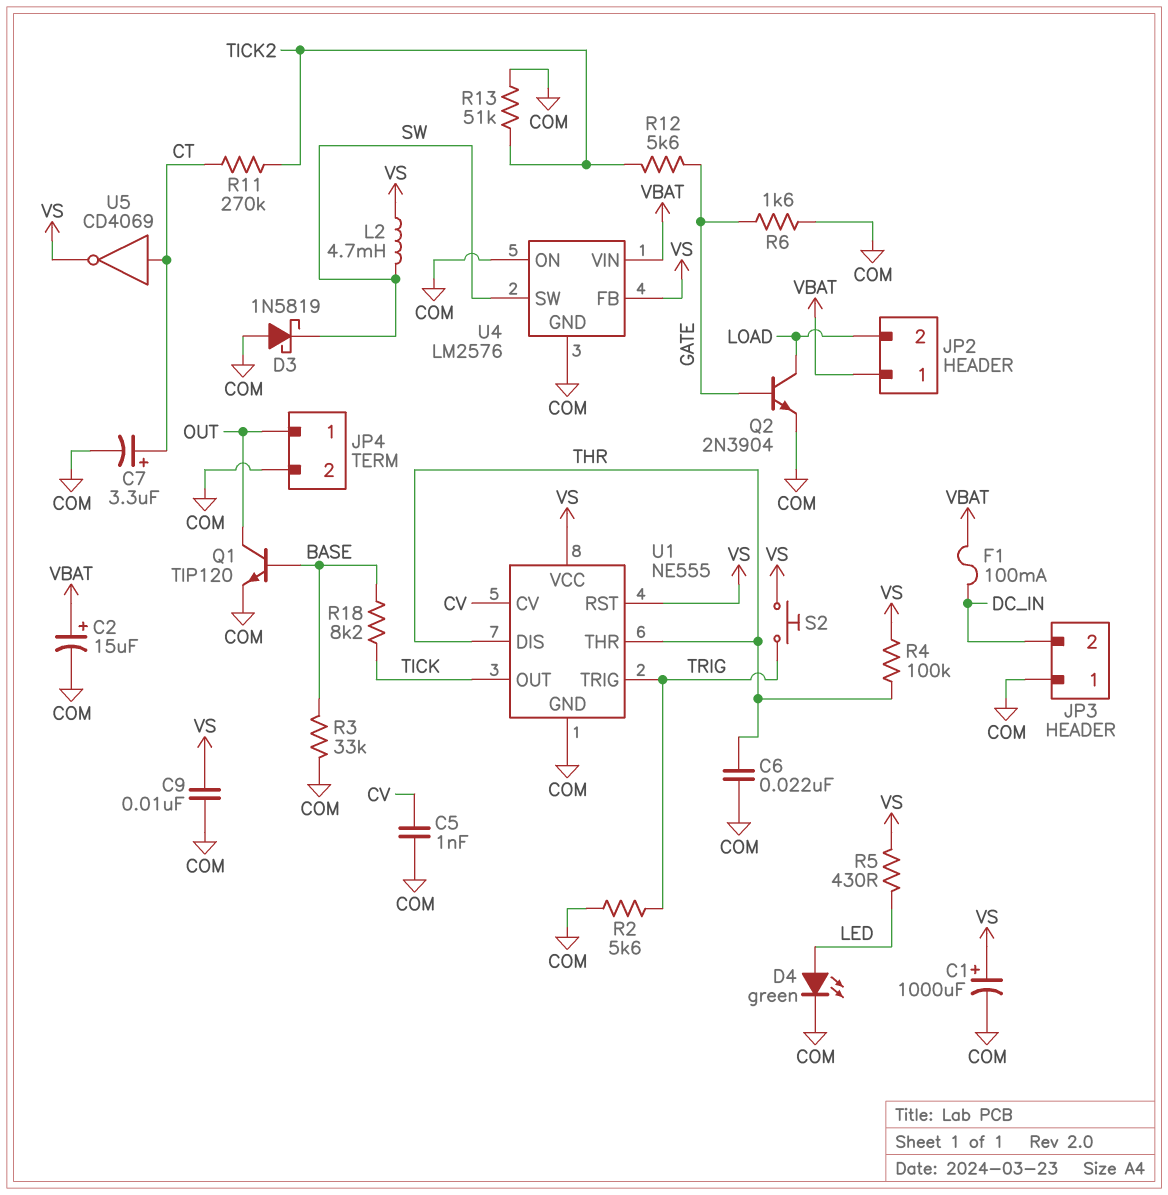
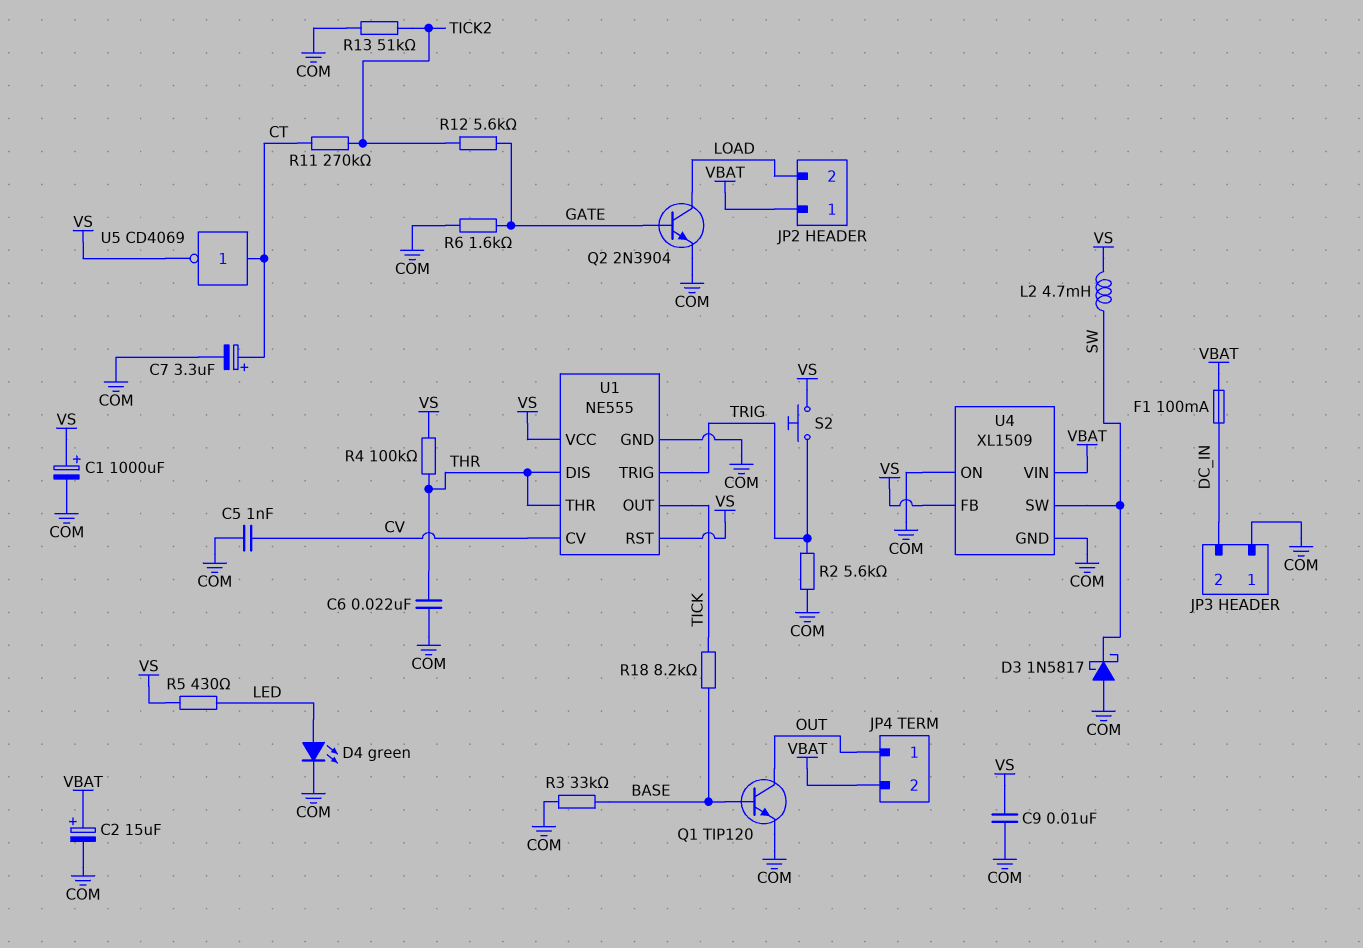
D3: schottky 1N5819 (A COM, K SW) -> schottky 1N5817 (A COM, K SW)
JP4 pin 2: COM -> VBAT
U4: LM2576 -> XL1509

